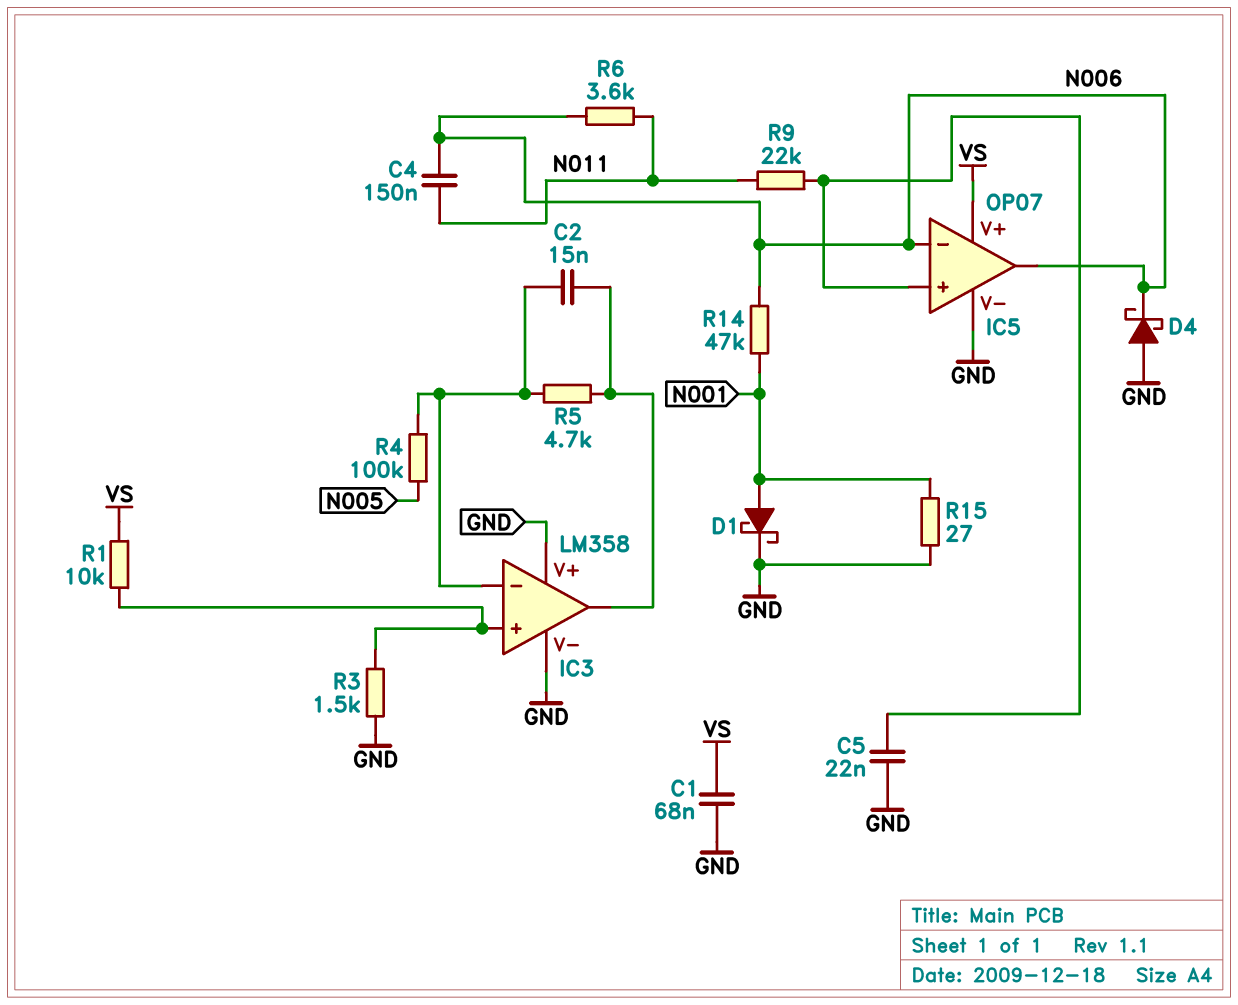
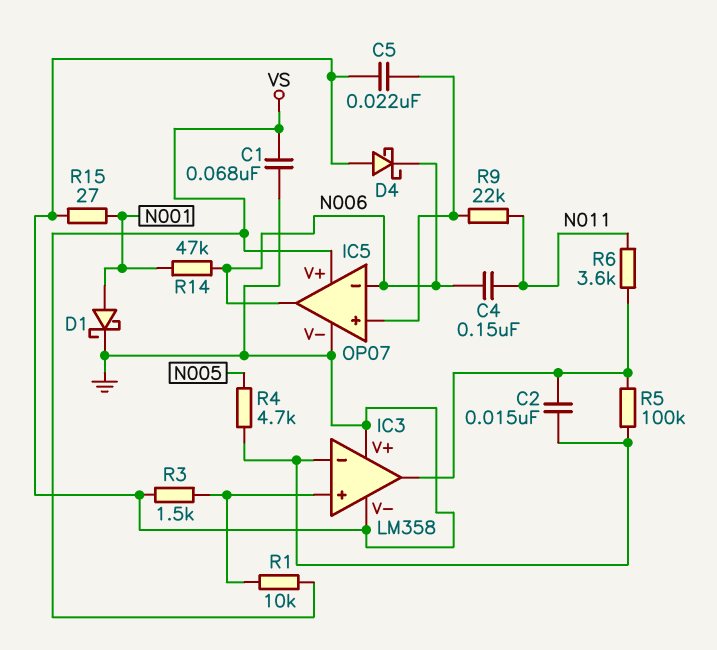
R4: 100k (IC3/in-, N005) -> 4.7k (IC3/in-, N005)
R5: 4.7k (IC3/in-, IC3/out) -> 100k (IC3/in-, IC3/out)
R6: 3.6k (N006, N011) -> 3.6k (IC3/out, N011)

